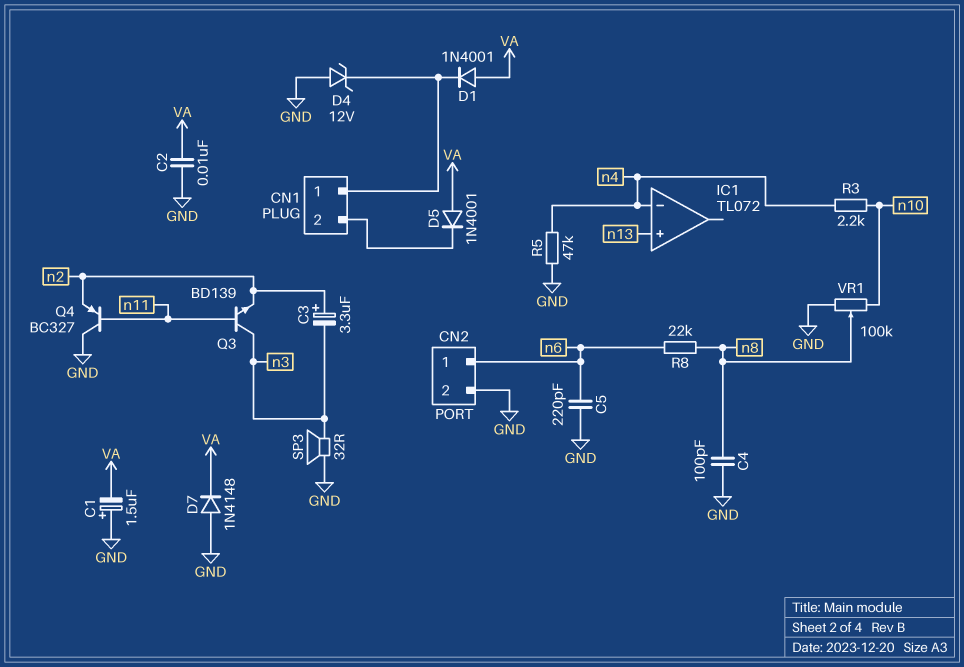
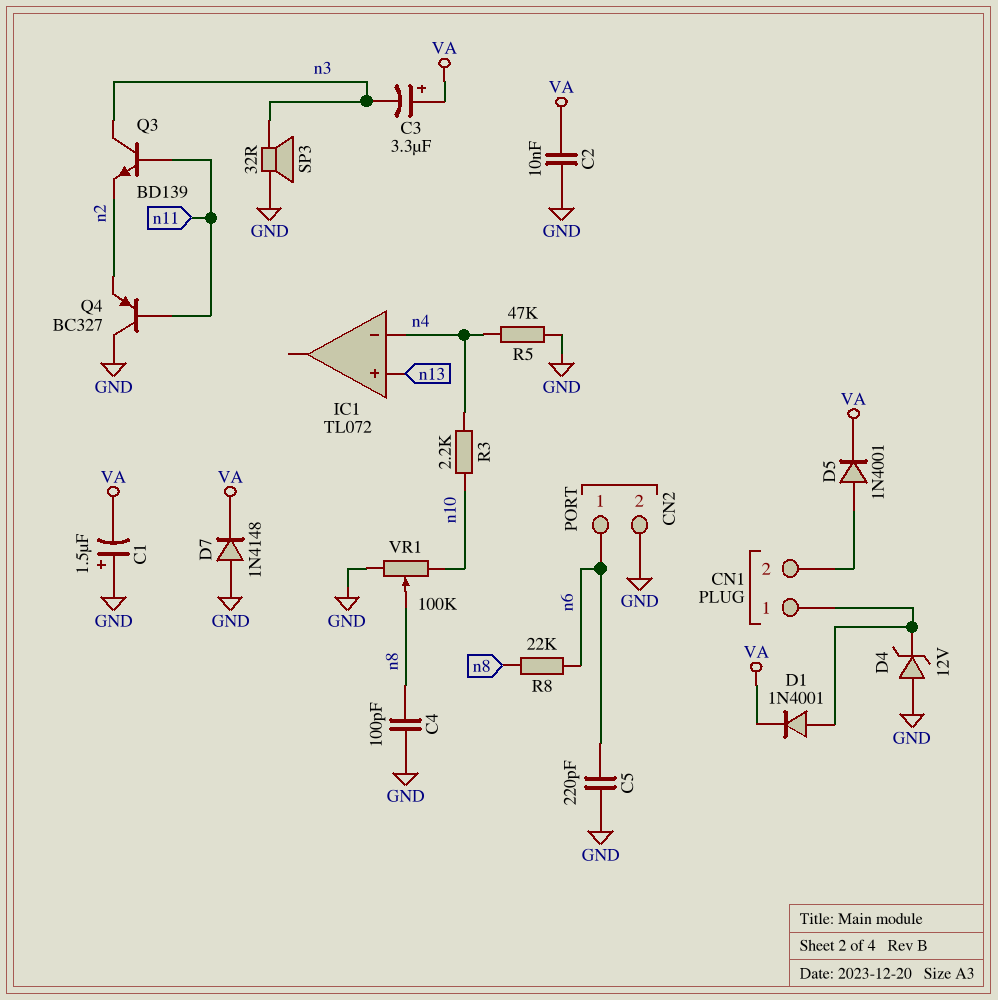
C3: 3.3uF (plus n2, minus n3) -> 3.3uF (plus VA, minus n3)
D1: diode 1N4001 (A VA, K CN1/1) -> diode 1N4001 (A CN1/1, K VA)
D5: diode 1N4001 (A VA, K CN1/2) -> diode 1N4001 (A CN1/2, K VA)

